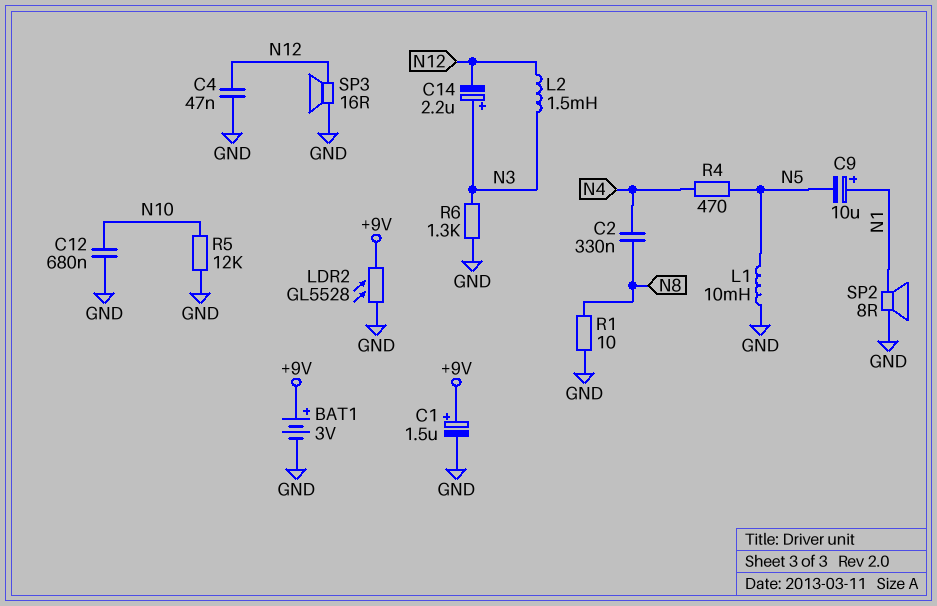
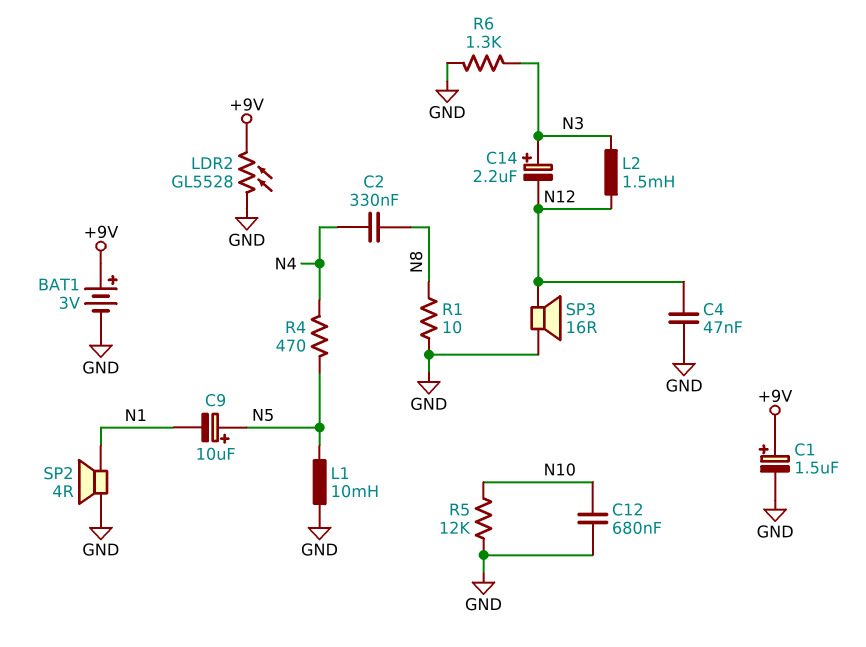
C9: 10uF (plus N1, minus N5) -> 10uF (plus N5, minus N1)
SP2: speaker 8R (GND, N1) -> speaker 4R (GND, N1)

